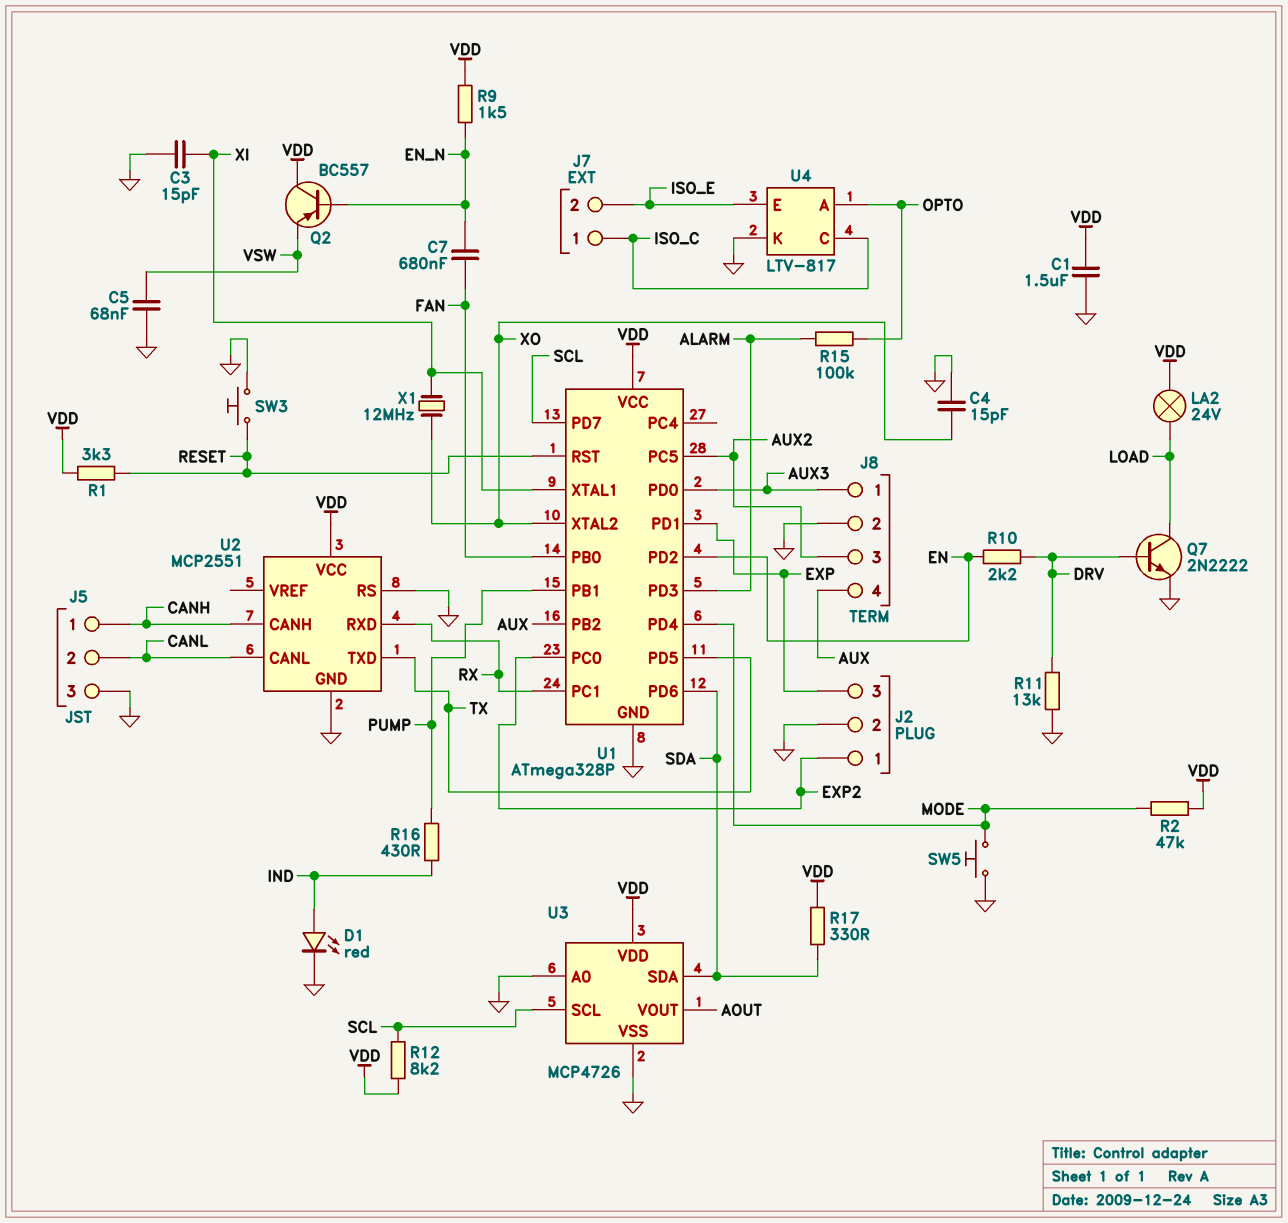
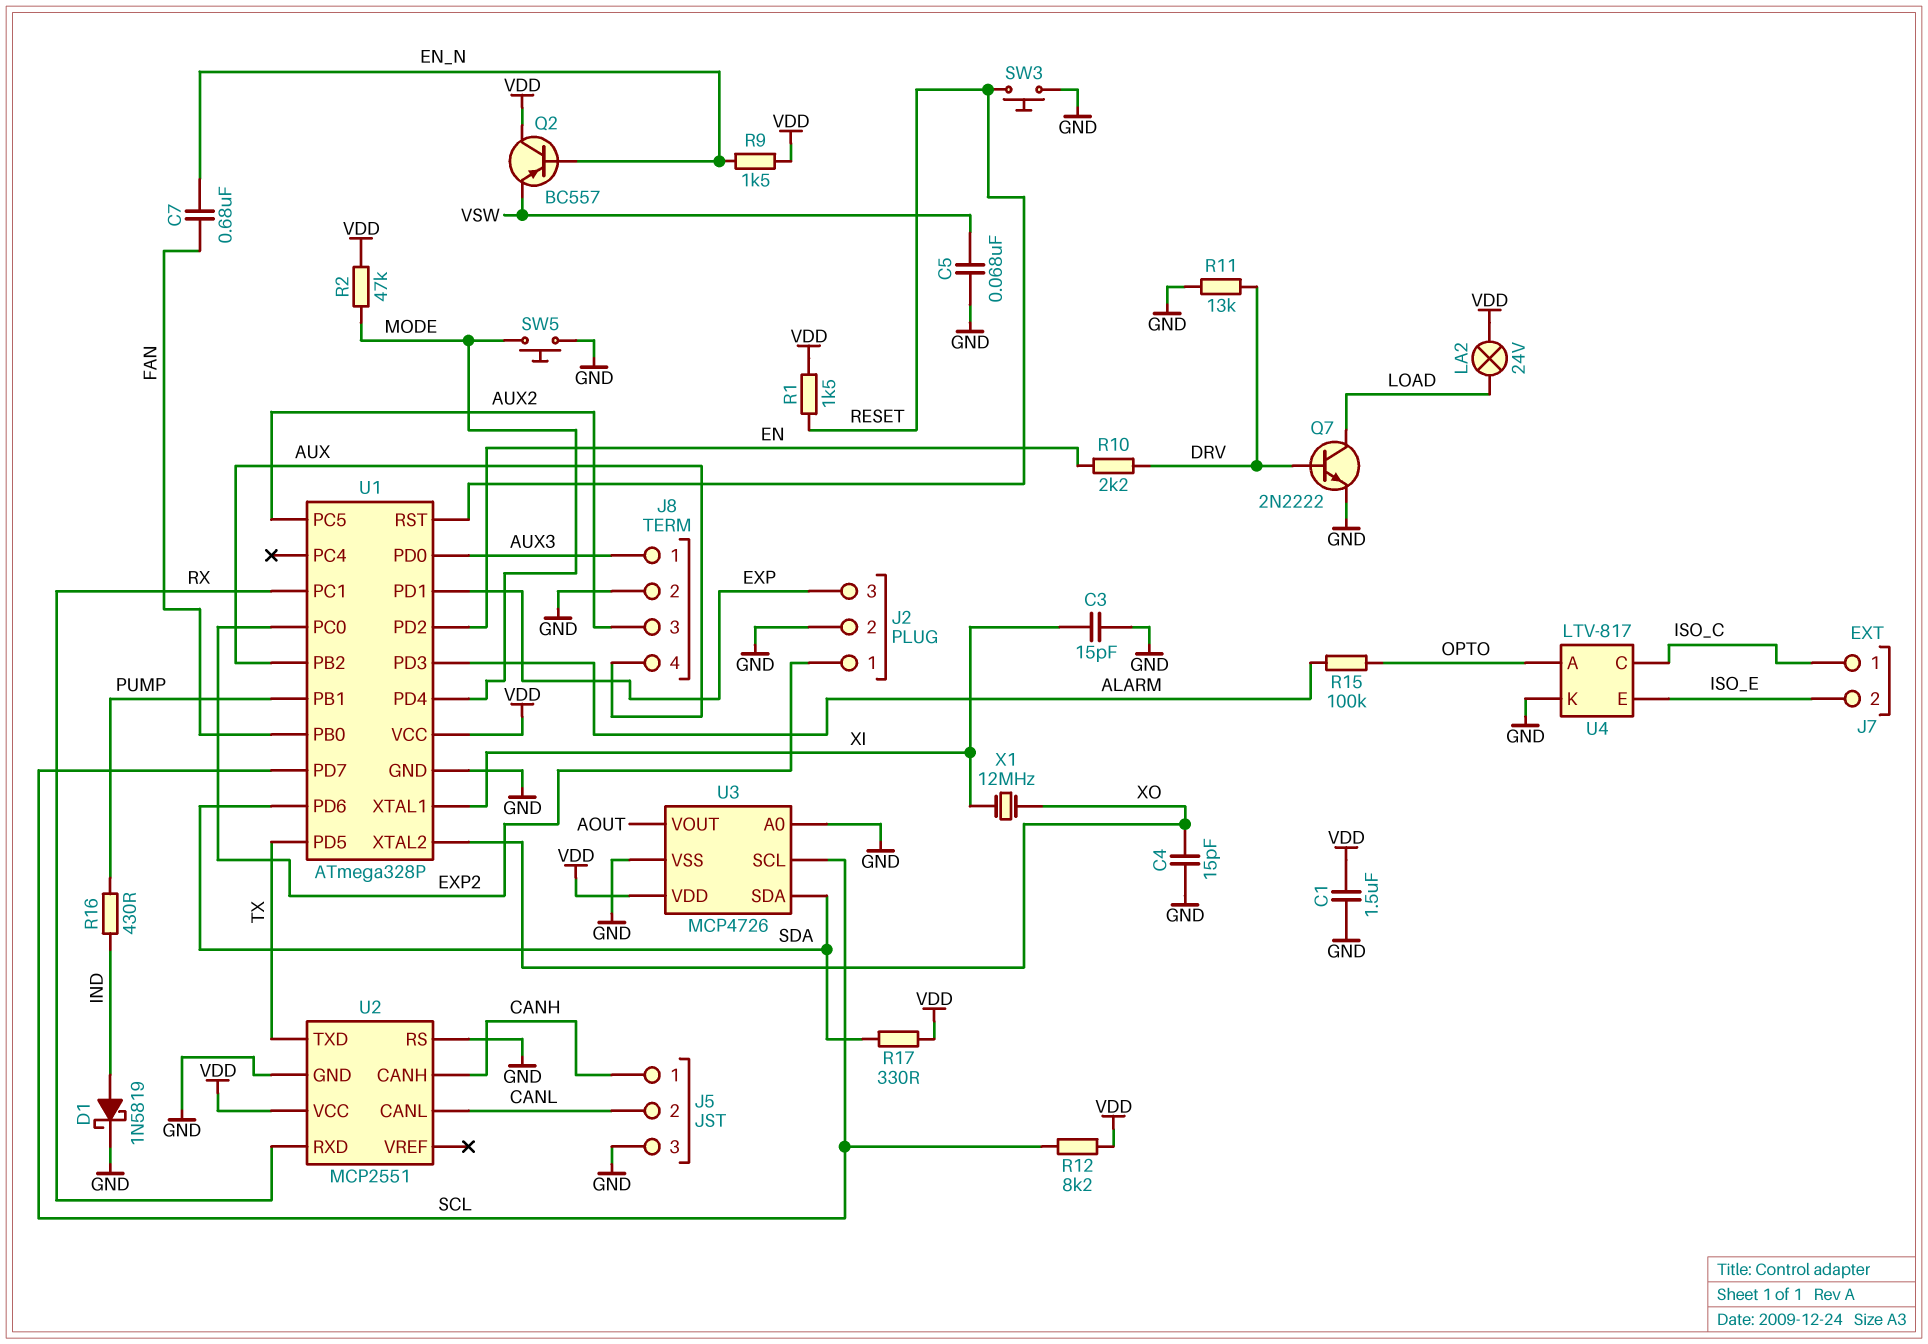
D1: LED red (A IND, K GND) -> schottky 1N5819 (A IND, K GND)
R1: 3.3k (RESET, VDD) -> 1.5k (RESET, VDD)

